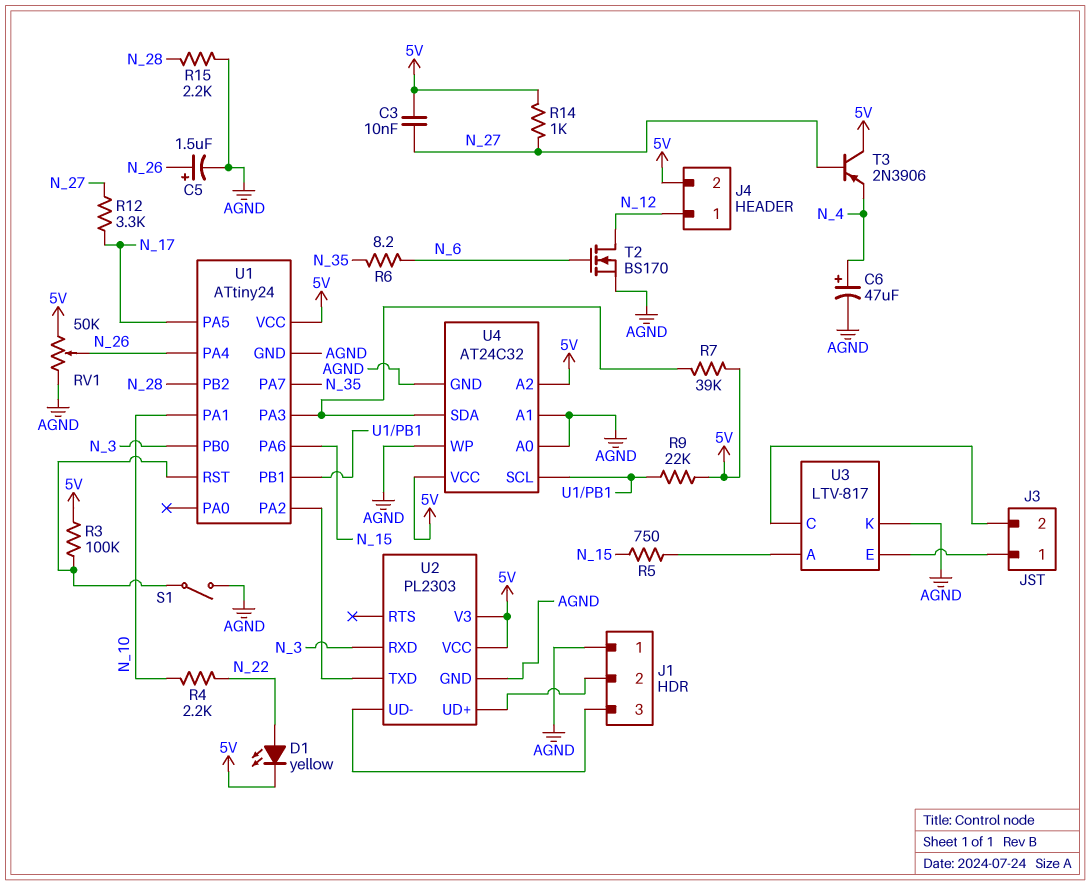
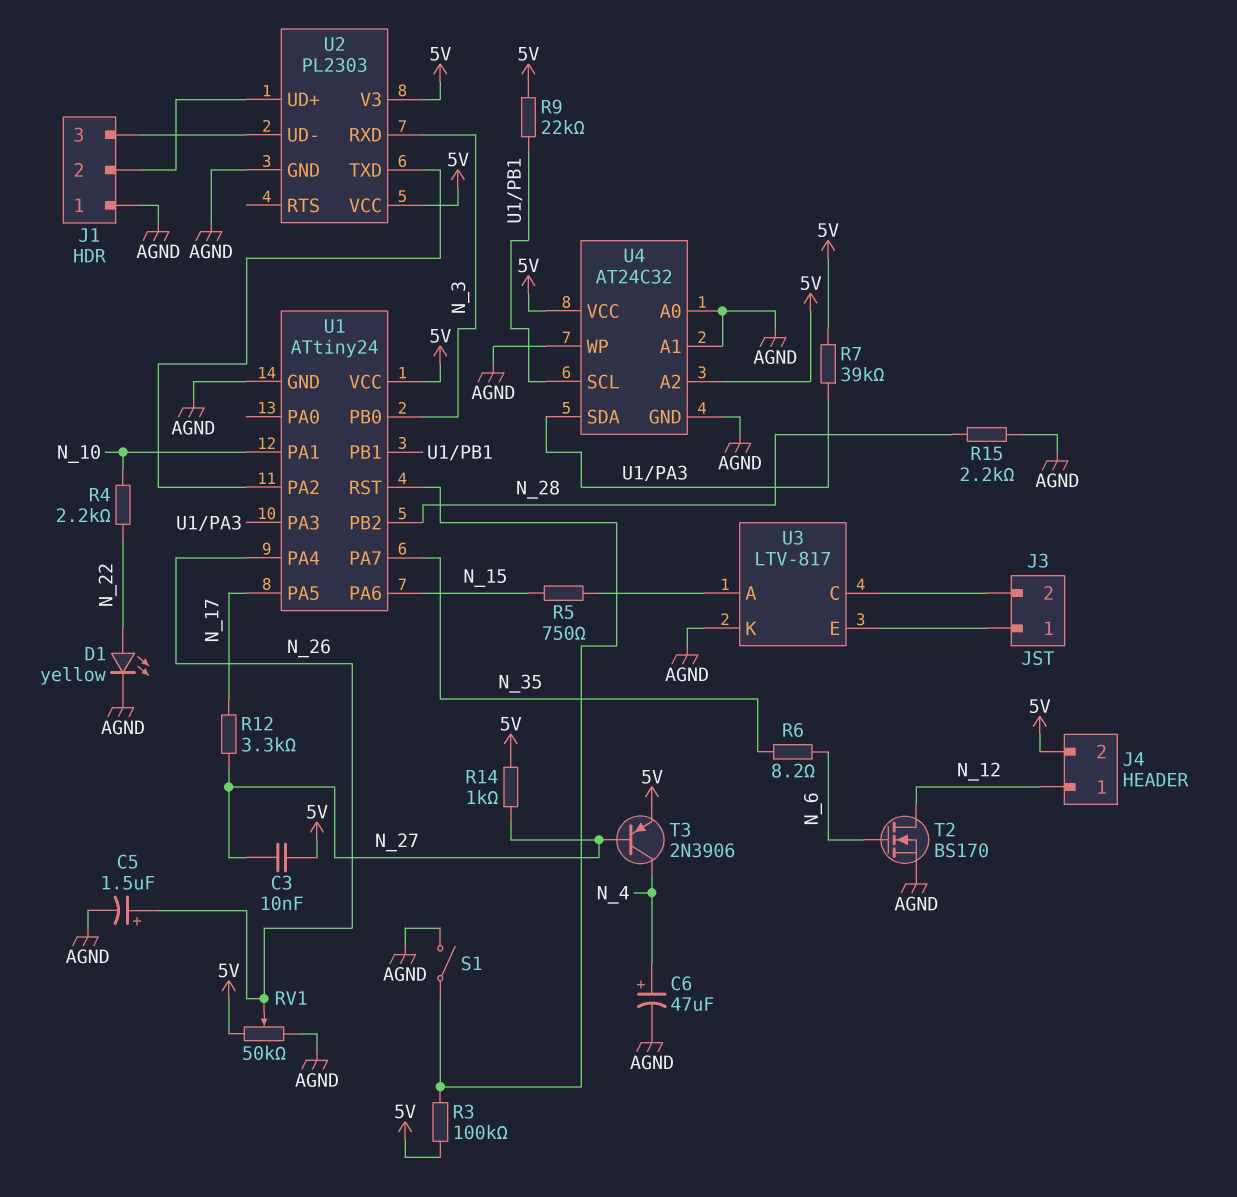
D1: LED yellow (A N_22, K 5V) -> LED yellow (A N_22, K AGND)
T3: PNP 2N3906 (B N_27, C 5V, E N_4) -> PNP 2N3906 (B N_27, C N_4, E 5V)

